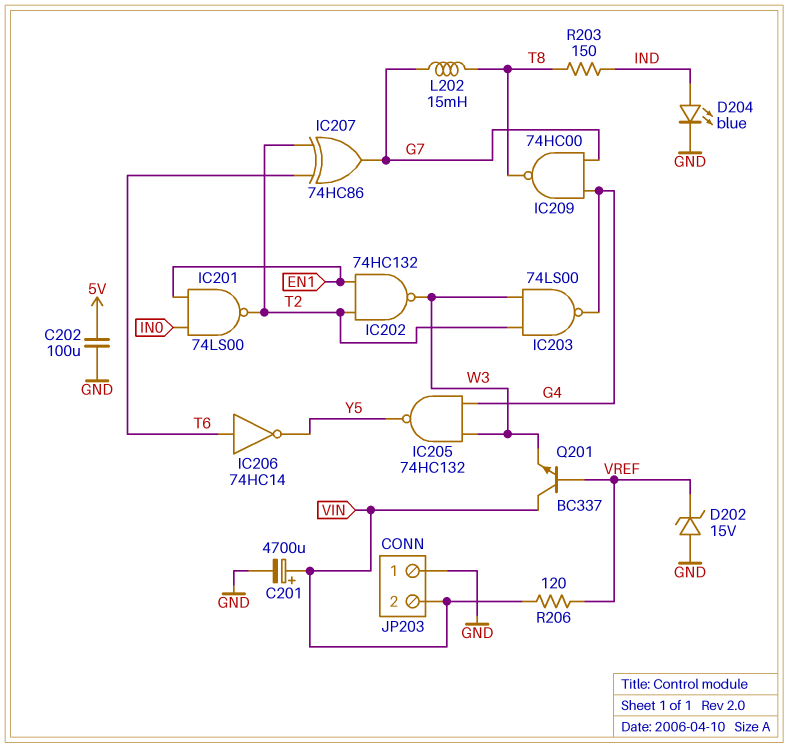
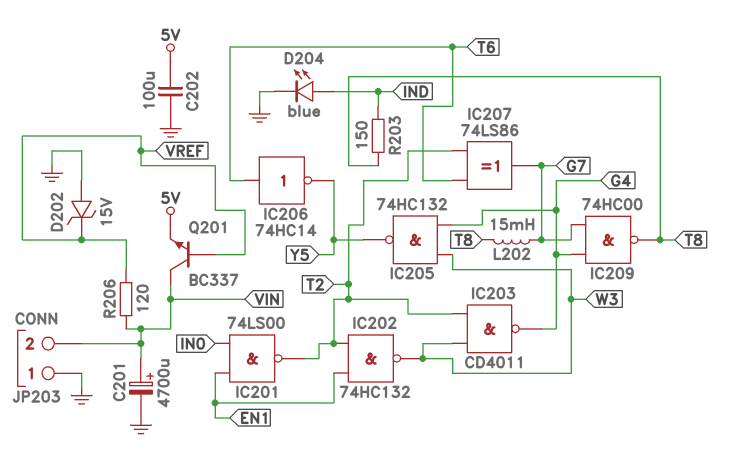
IC203: NAND 74LS00 (in T2, in W3, out G4) -> NAND CD4011 (in T2, in W3, out G4)
IC207: XOR 74HC86 (in T2, in T6, out G7) -> XOR 74LS86 (in T2, in T6, out G7)
Q201: NPN BC337 (B VREF, C VIN, E W3) -> NPN BC337 (B VREF, C VIN, E 5V)

